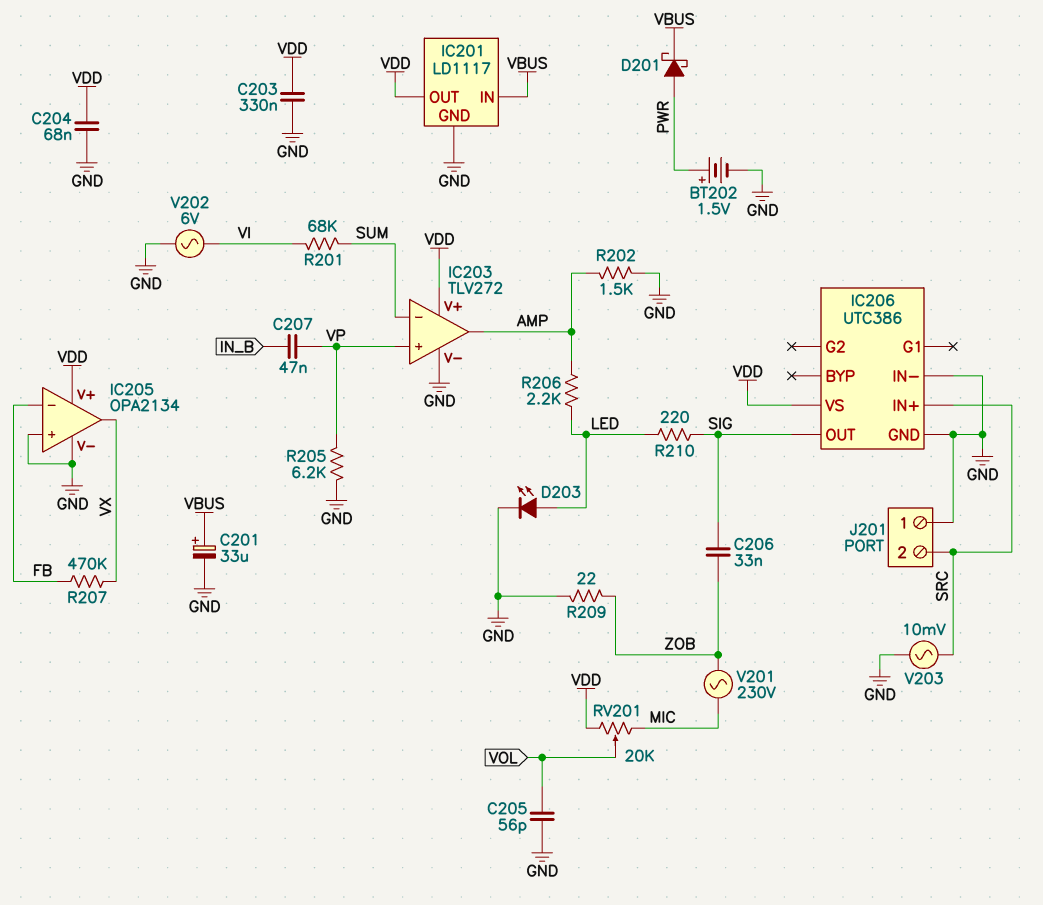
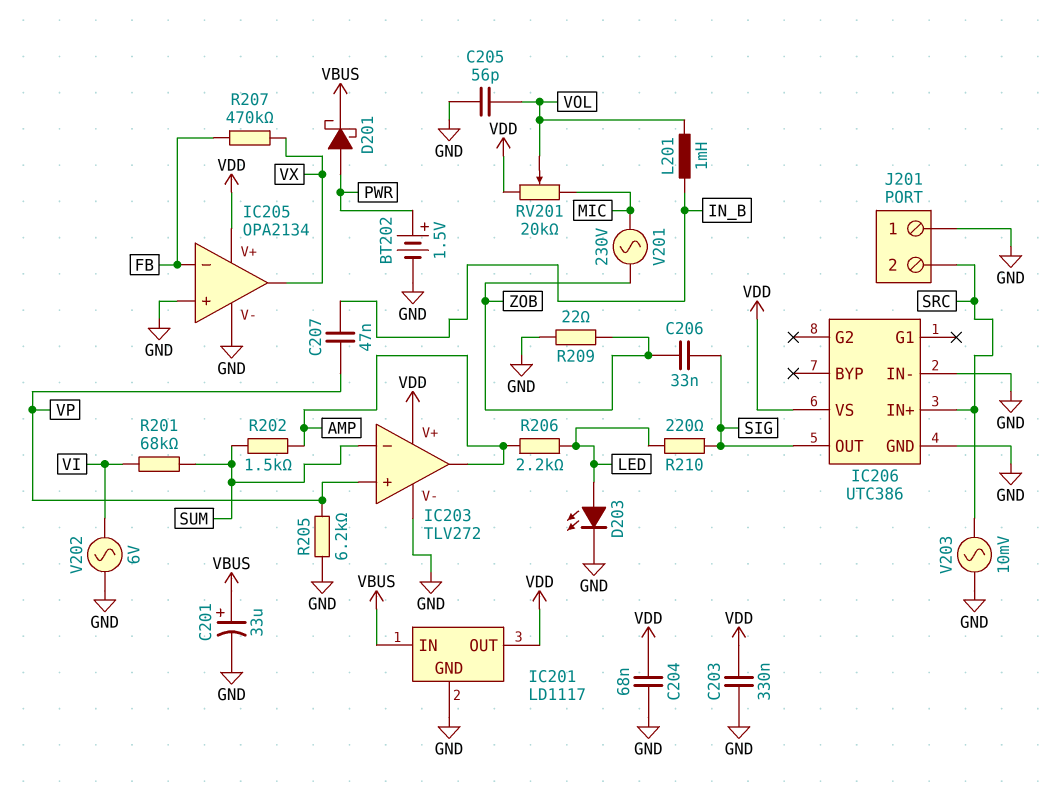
L201: none -> 1mH (IN_B, VOL)
R202: 1.5k (AMP, GND) -> 1.5k (AMP, SUM)

